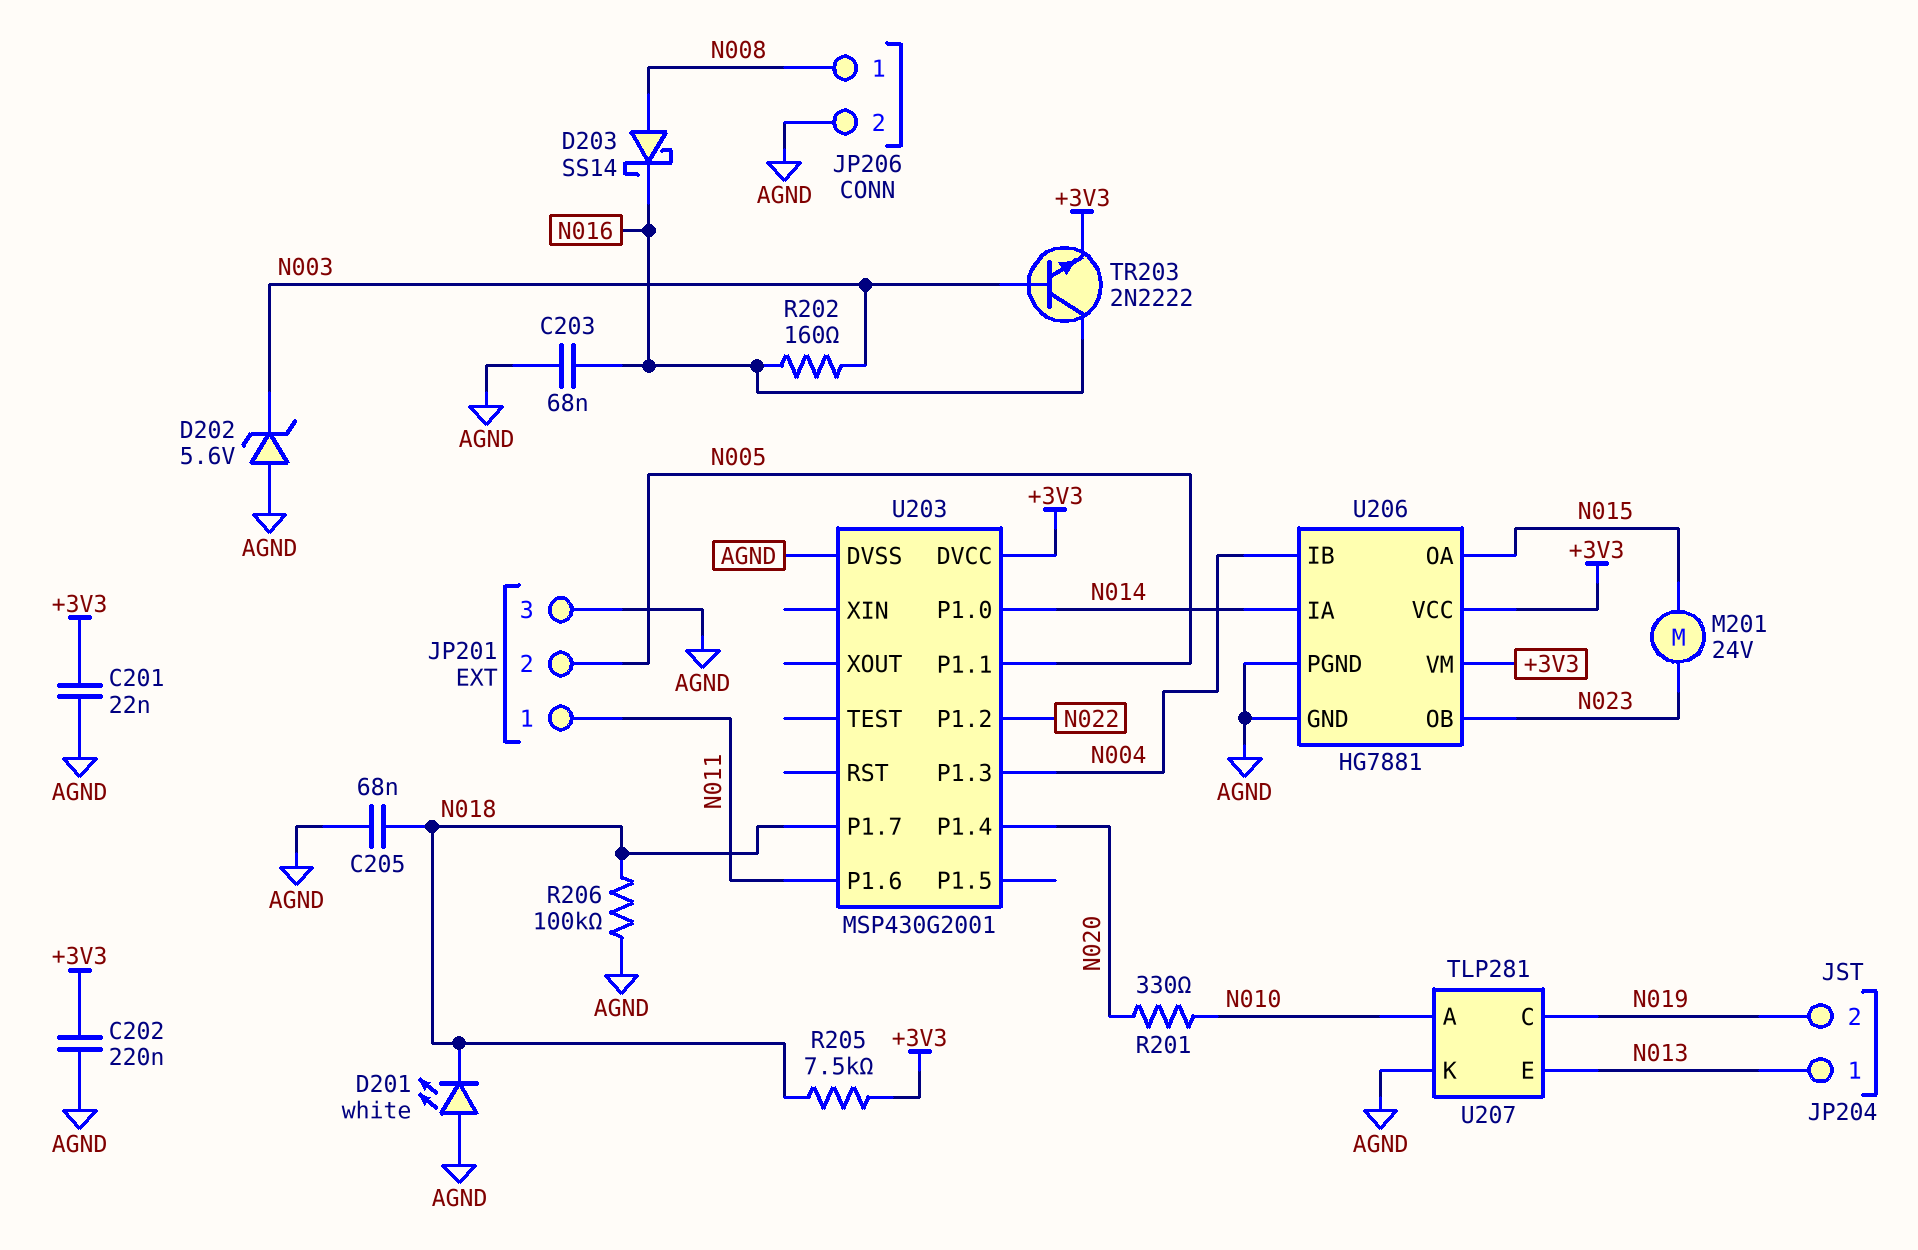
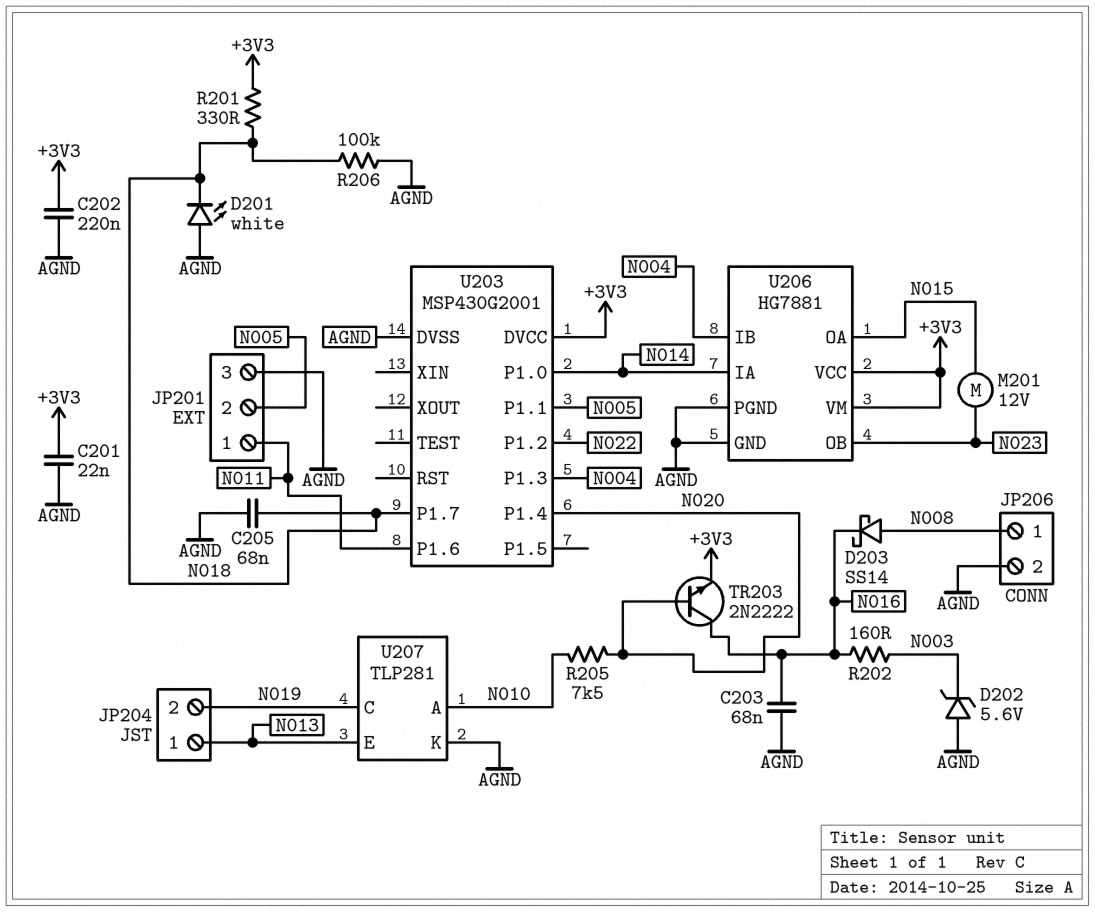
M201: motor 24V (N015, N023) -> motor 12V (N015, N023)
R201: 330 (N010, N020) -> 330 (+3V3, N018)
R205: 7.5k (+3V3, N018) -> 7.5k (N010, N020)
TR203: NPN 2N2222 (B N003, C N016, E +3V3) -> NPN 2N2222 (B N020, C N016, E +3V3)

